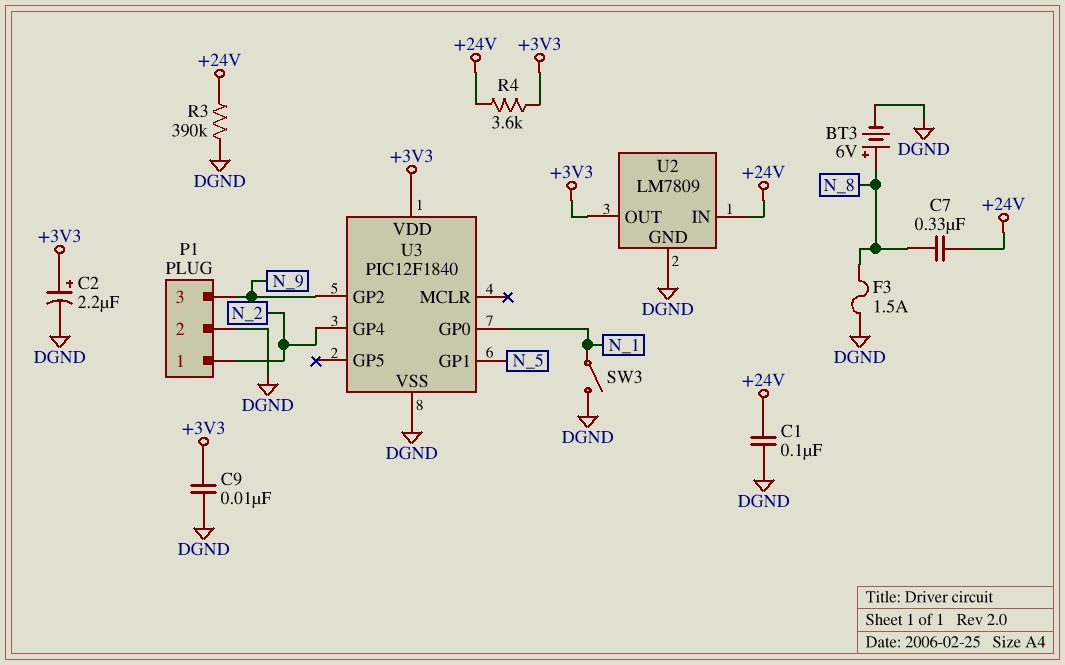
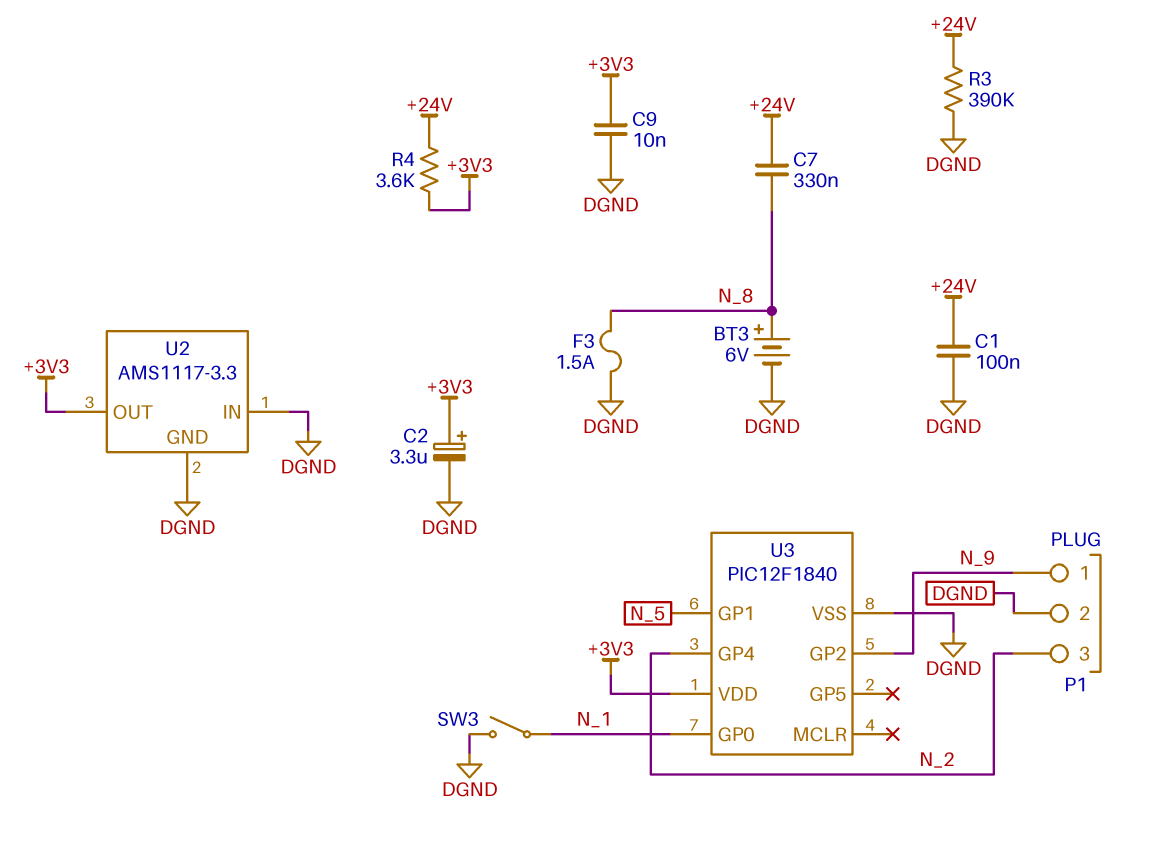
C2: 2.2uF (plus +3V3, minus DGND) -> 3.3uF (plus +3V3, minus DGND)
P1 pin 1: N_2 -> N_9
P1 pin 3: N_9 -> N_2
U2: LM7809 -> AMS1117-3.3
U2 pin IN: +24V -> DGND

